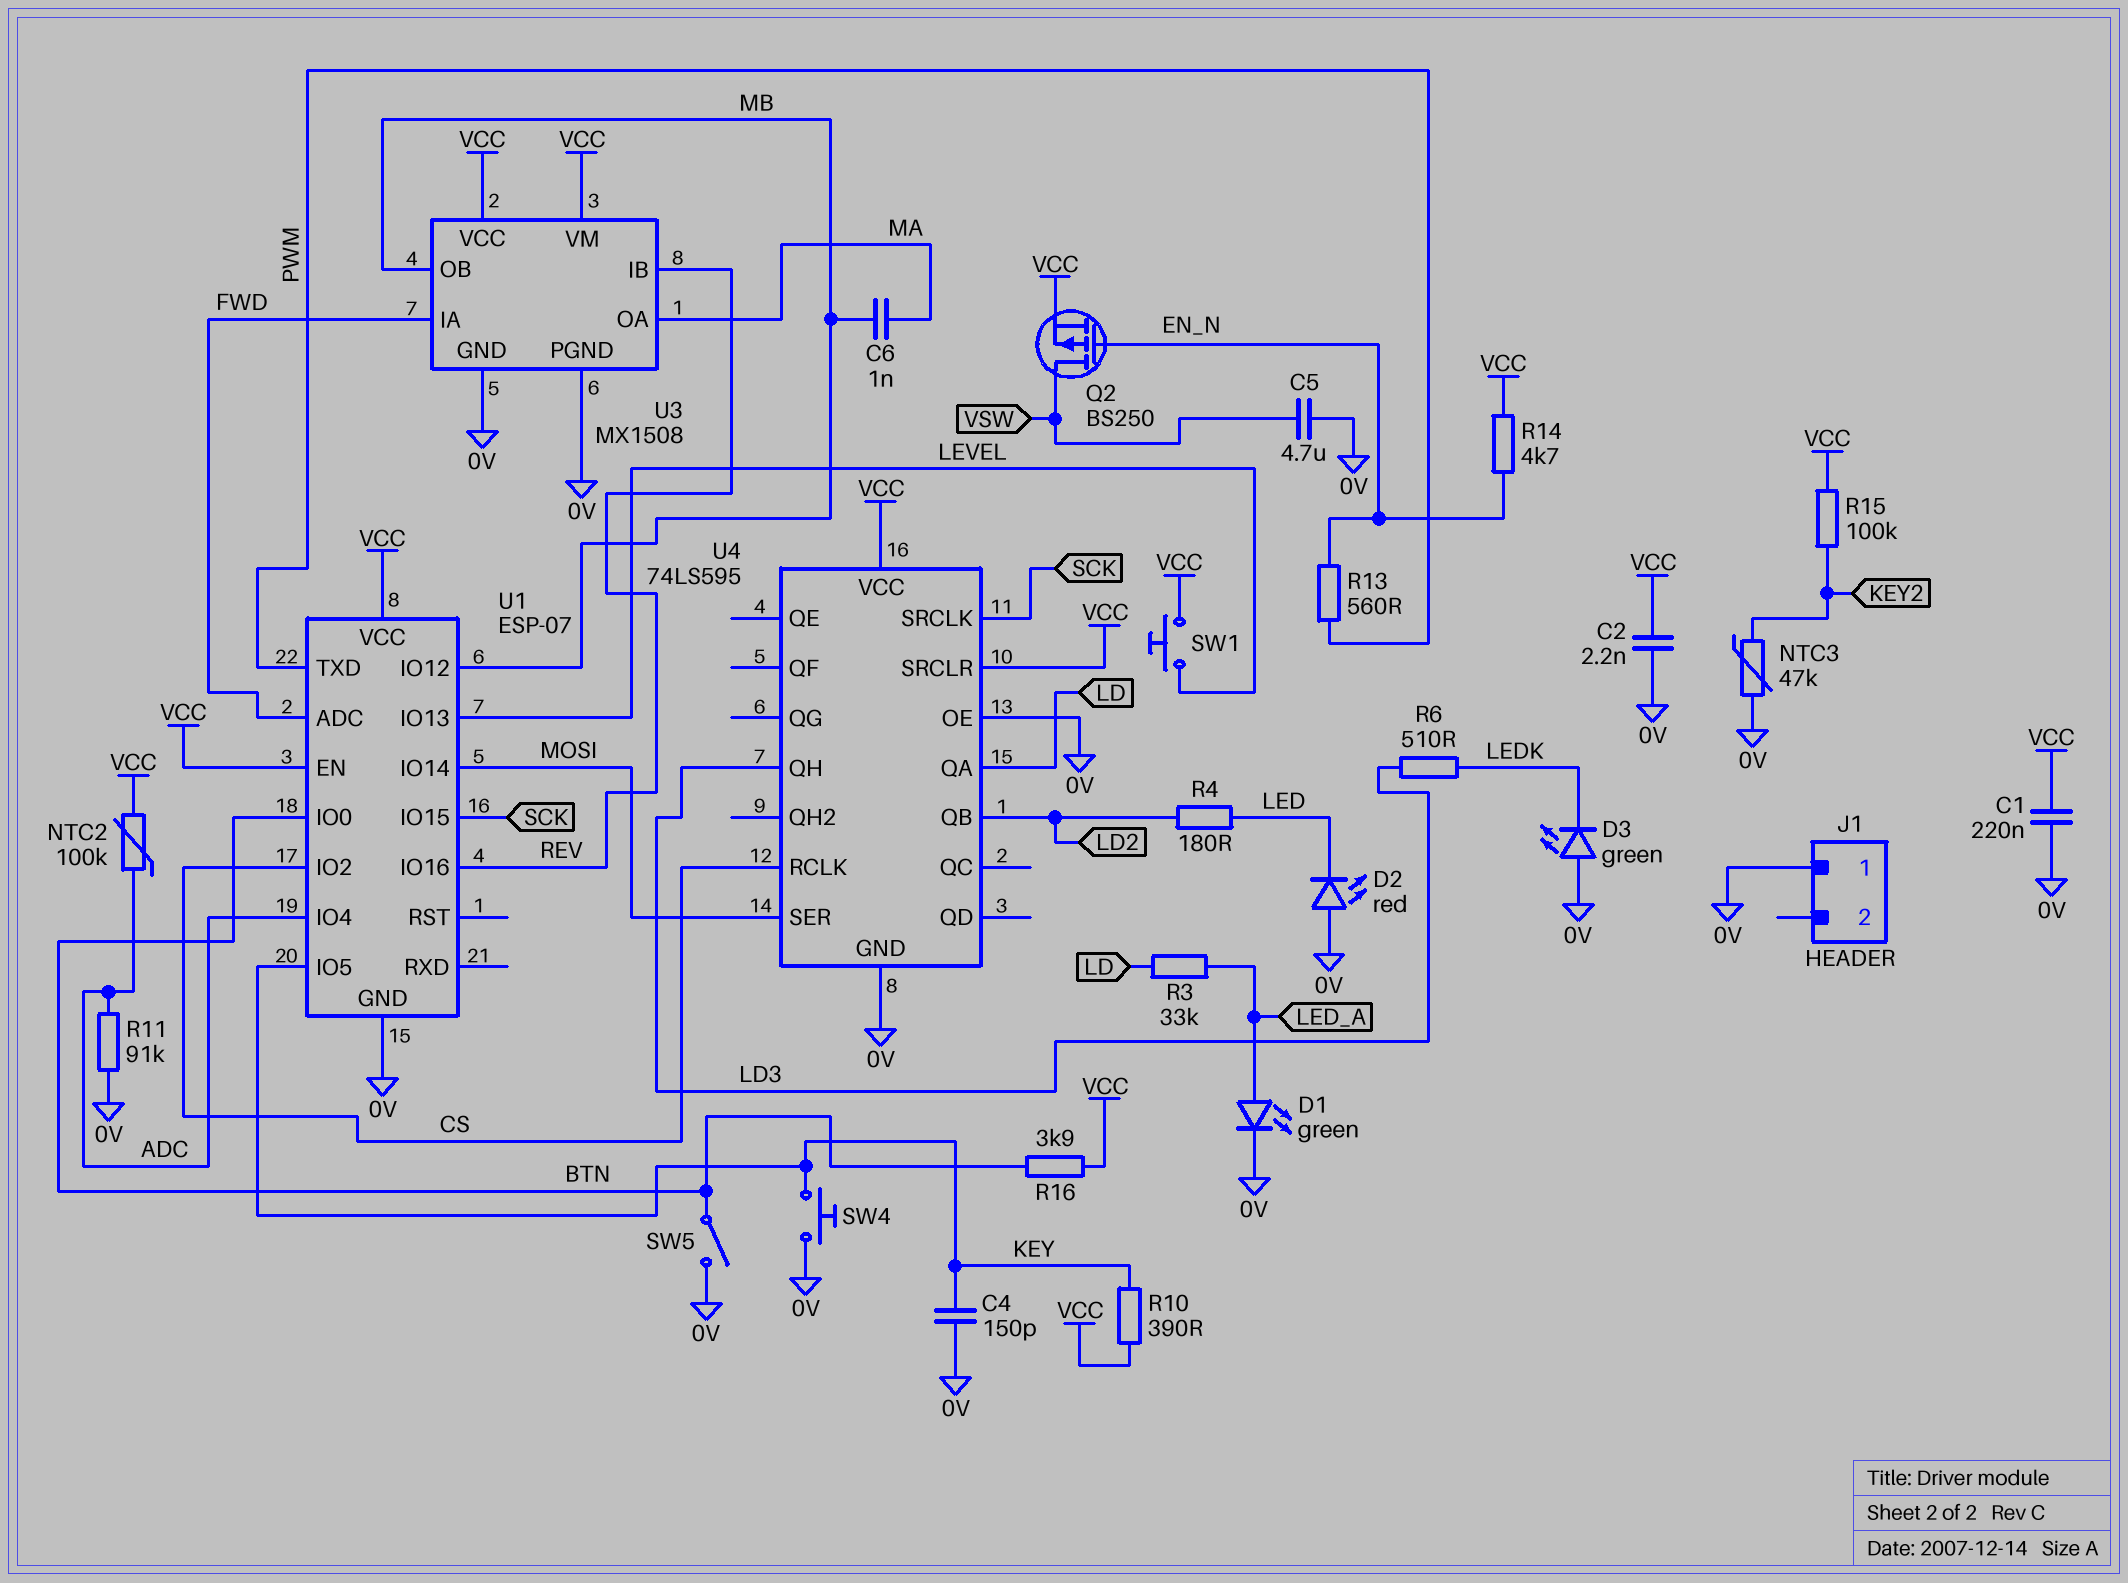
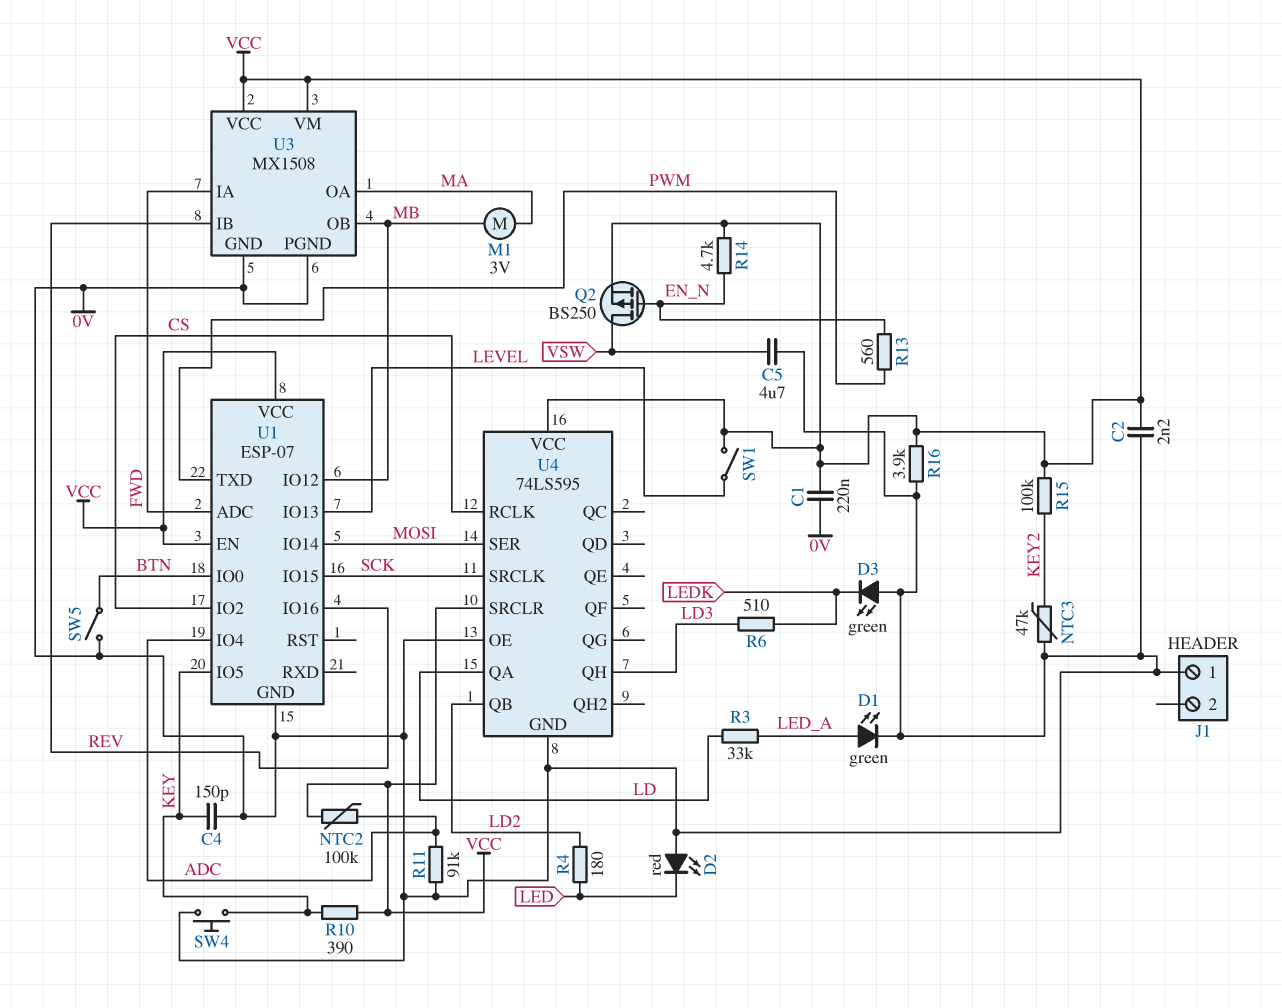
C6: 1nF (MA, MB) -> none
M1: none -> motor 3V (MA, MB)
R16: 3.9k (BTN, VCC) -> 3.9k (0V, VCC)
SW1: button (LEVEL, VCC) -> switch (LEVEL, VCC)

